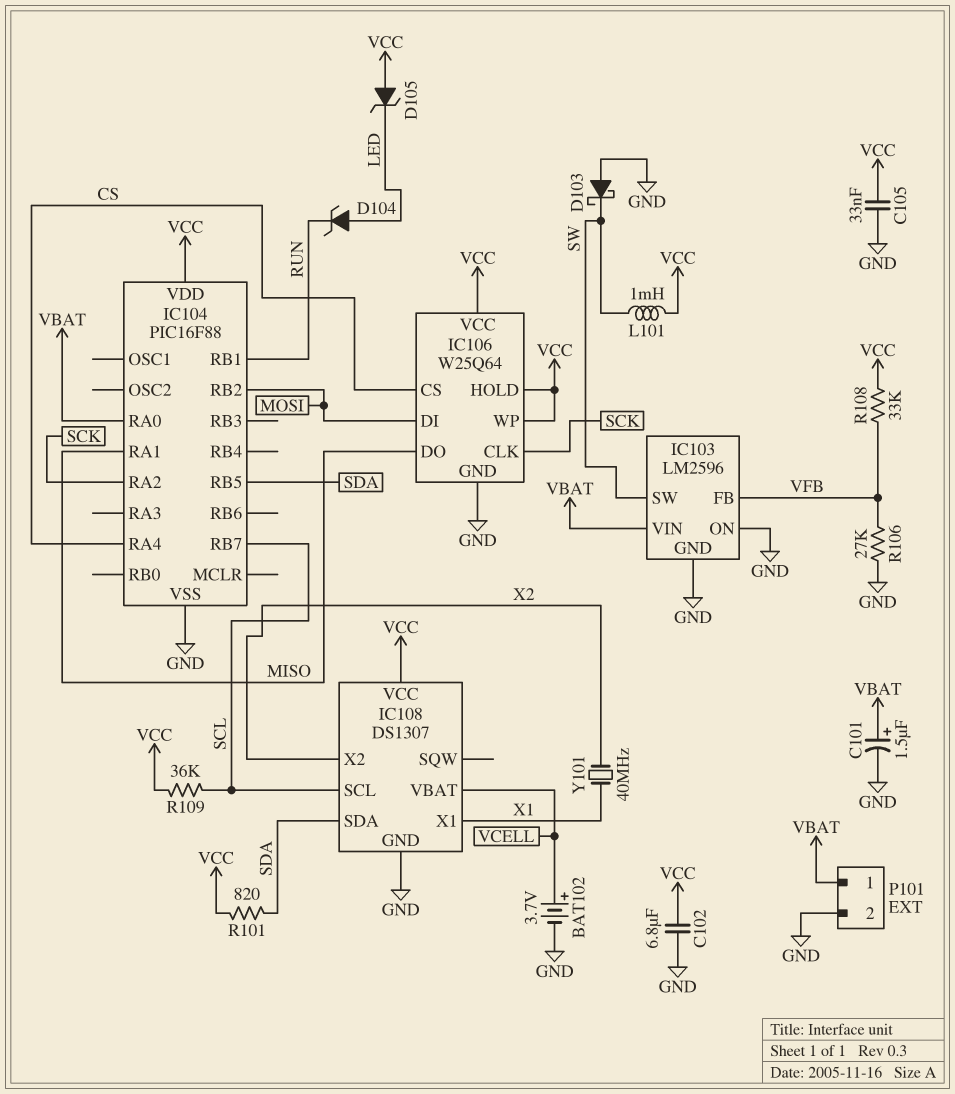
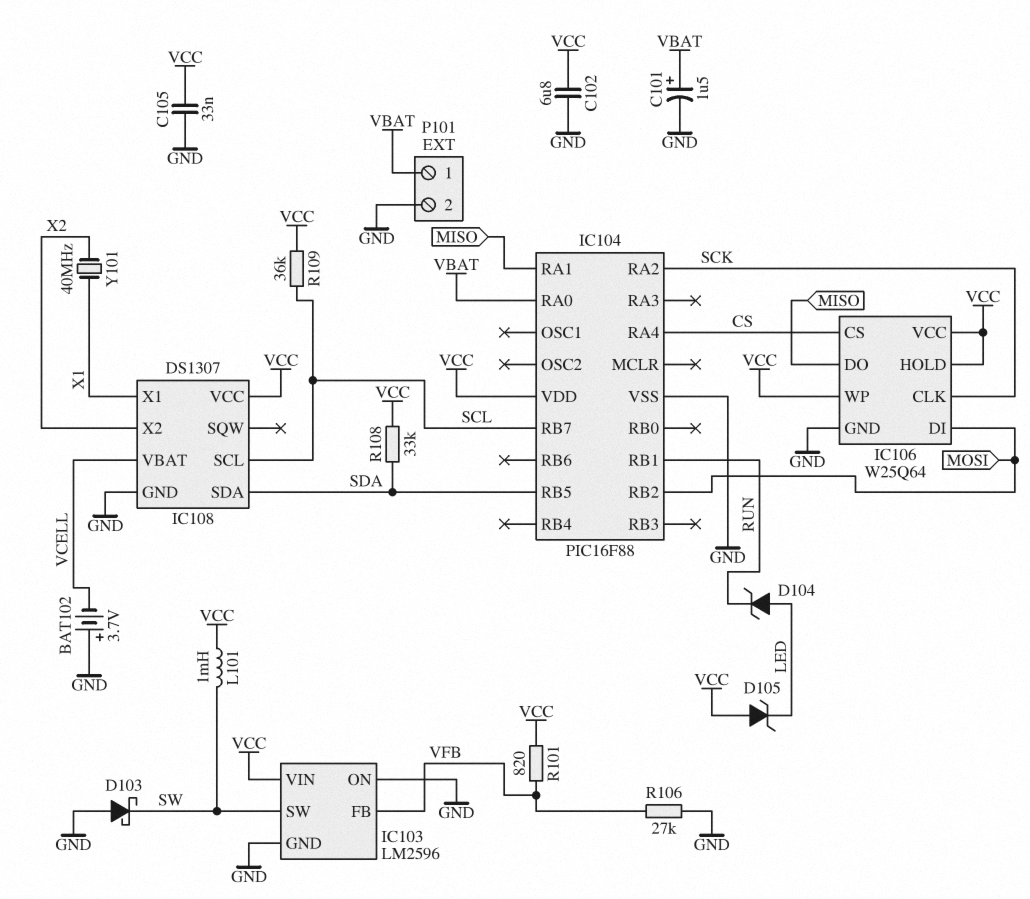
BAT102: 3.7V (plus VCELL, minus GND) -> 3.7V (plus GND, minus VCELL)
IC103 pin VIN: VBAT -> VCC
R101: 820 (SDA, VCC) -> 820 (VCC, VFB)
R108: 33k (VCC, VFB) -> 33k (SDA, VCC)

